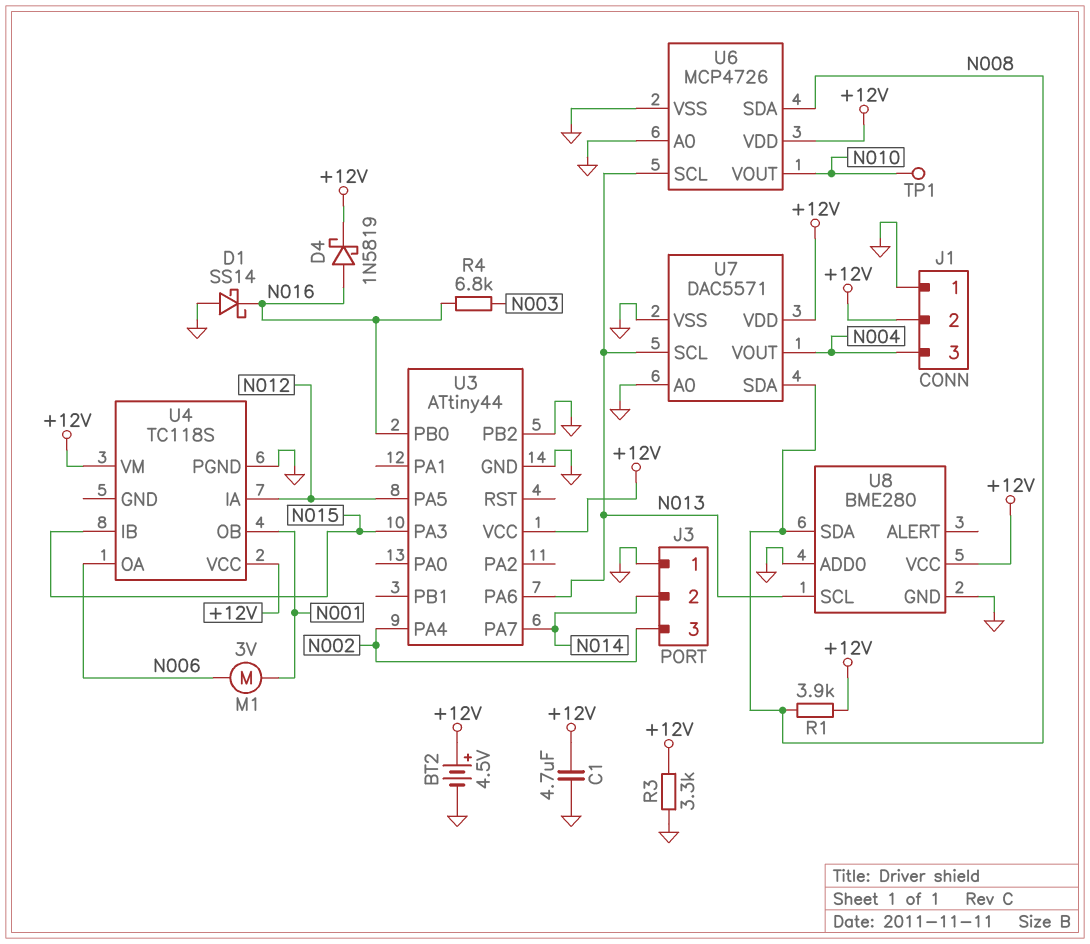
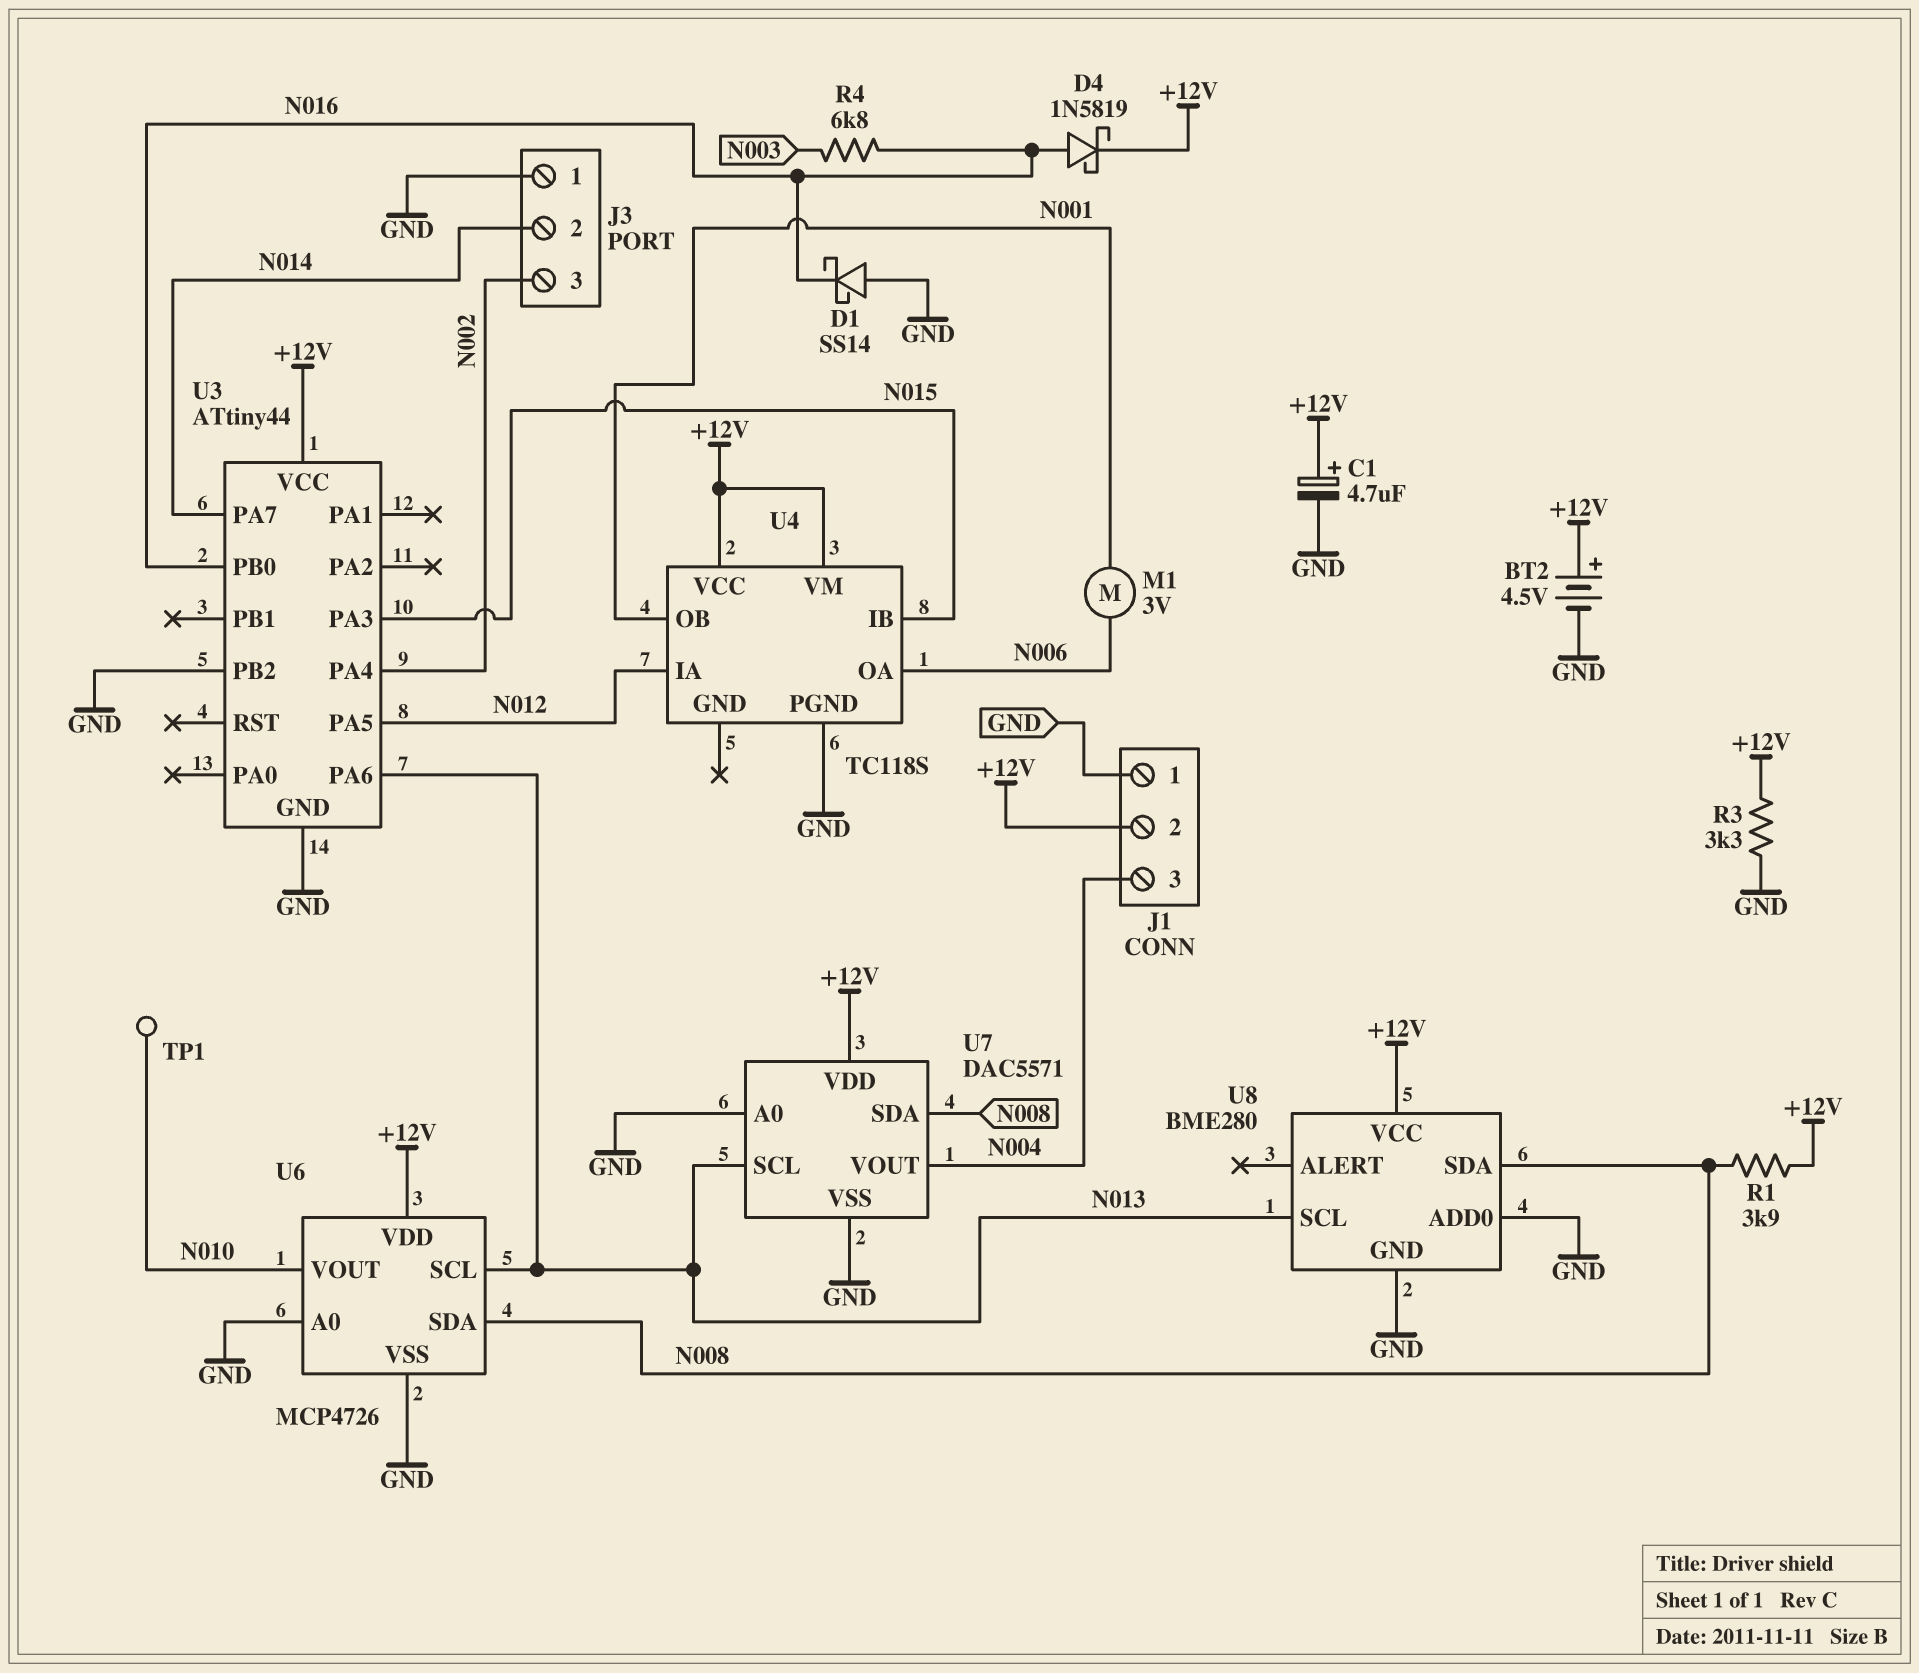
C1: 4.7uF (+12V, GND) -> 4.7uF (plus +12V, minus GND)

